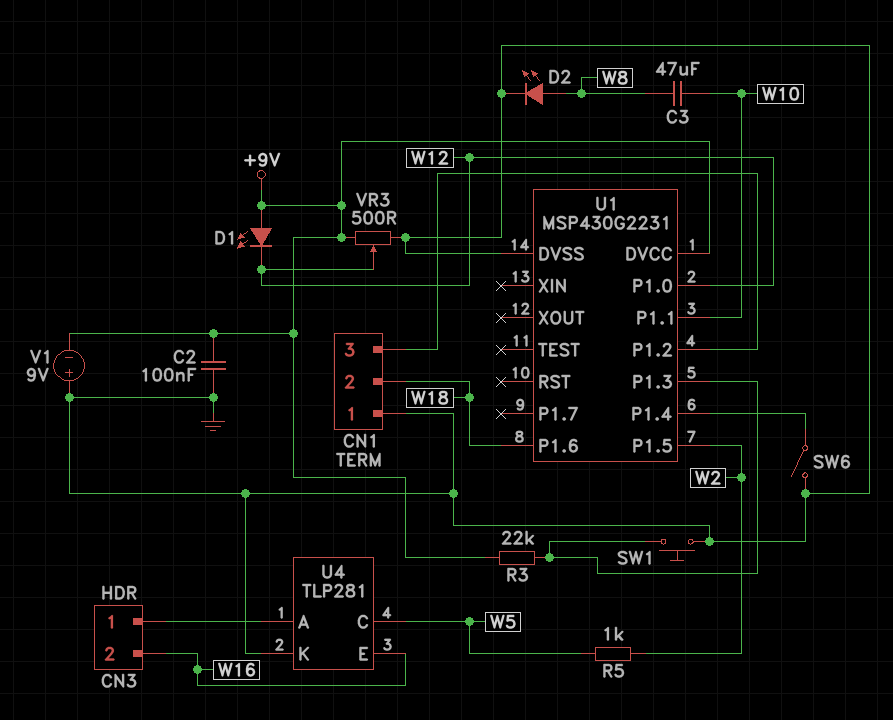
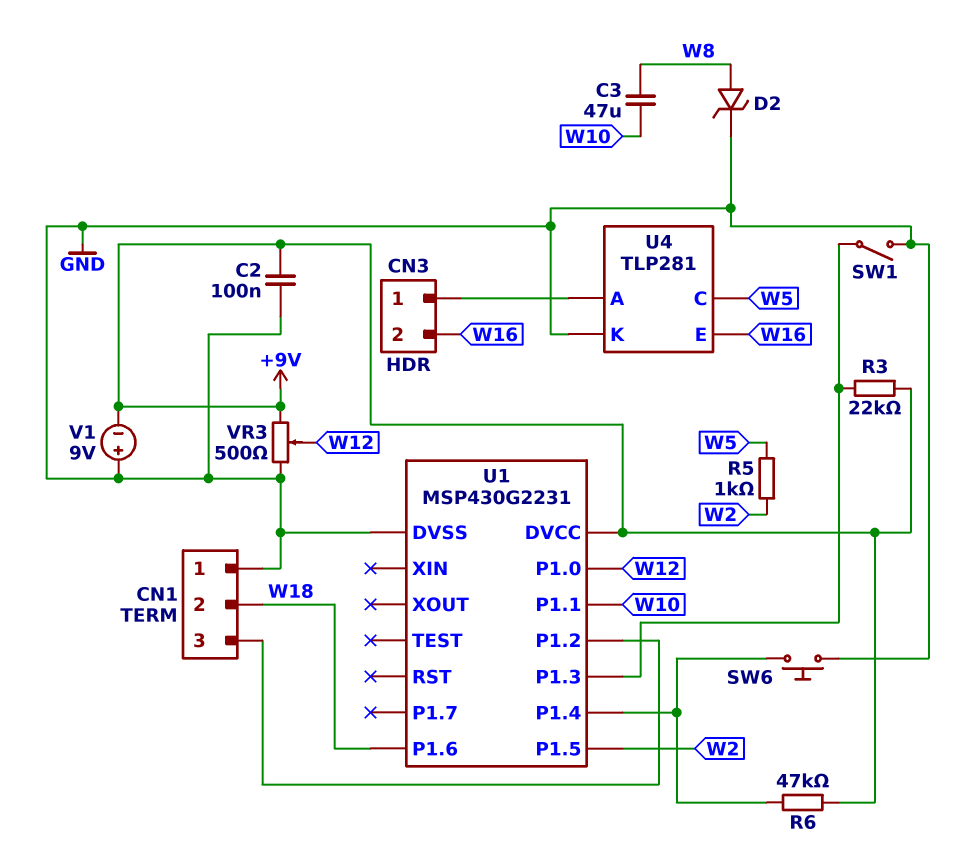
D1: LED (A +9V, K W12) -> none
D2: LED (A W8, K GND) -> zener (A W8, K GND)
R6: none -> 47k (+9V, U1/P1.4)
SW1: button (GND, U1/P1.3) -> switch (GND, U1/P1.3)
SW6: switch (GND, U1/P1.4) -> button (GND, U1/P1.4)

